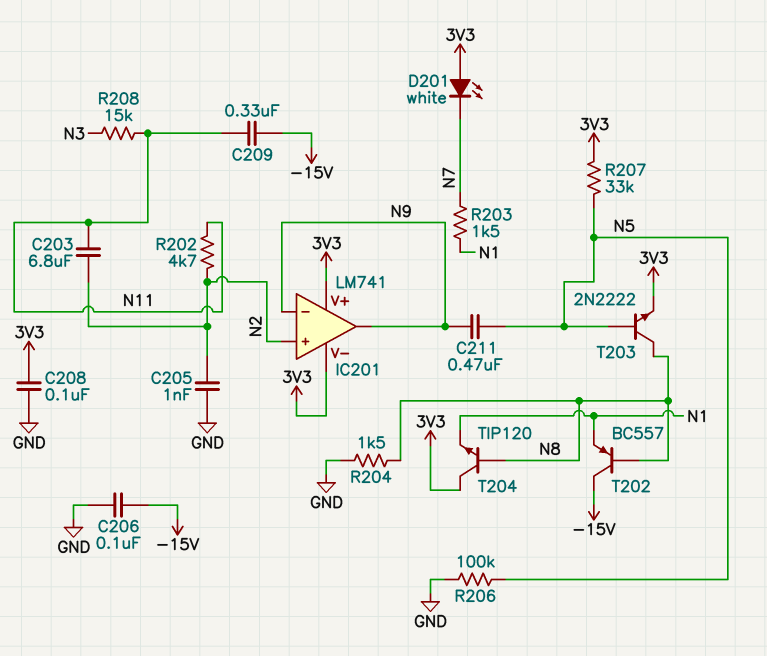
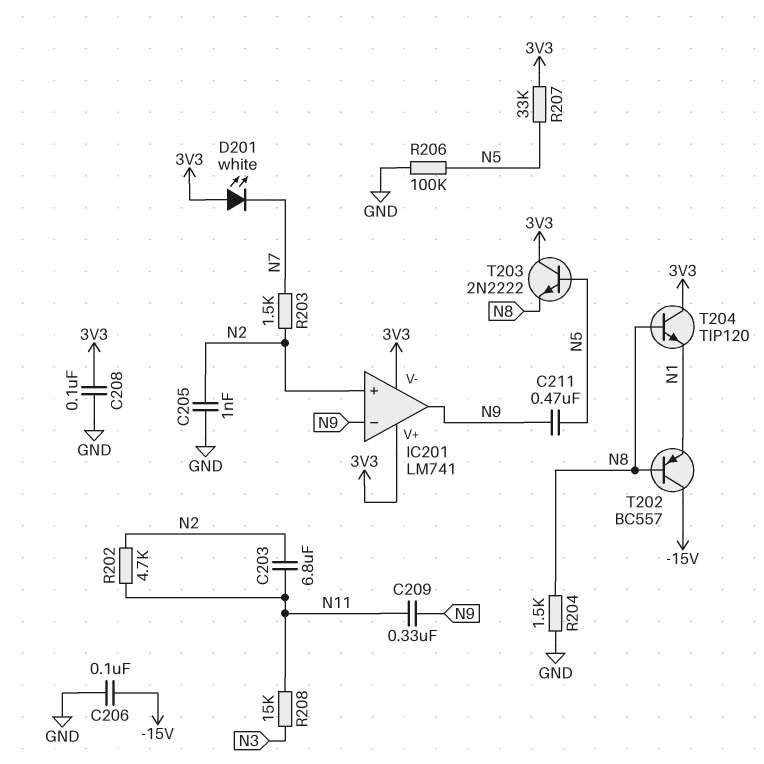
C209: 330nF (-15V, N11) -> 330nF (N9, N11)
R203: 1.5k (N1, N7) -> 1.5k (N2, N7)
T203: NPN 2N2222 (B N5, C N8, E 3V3) -> NPN 2N2222 (B N5, C 3V3, E N8)

